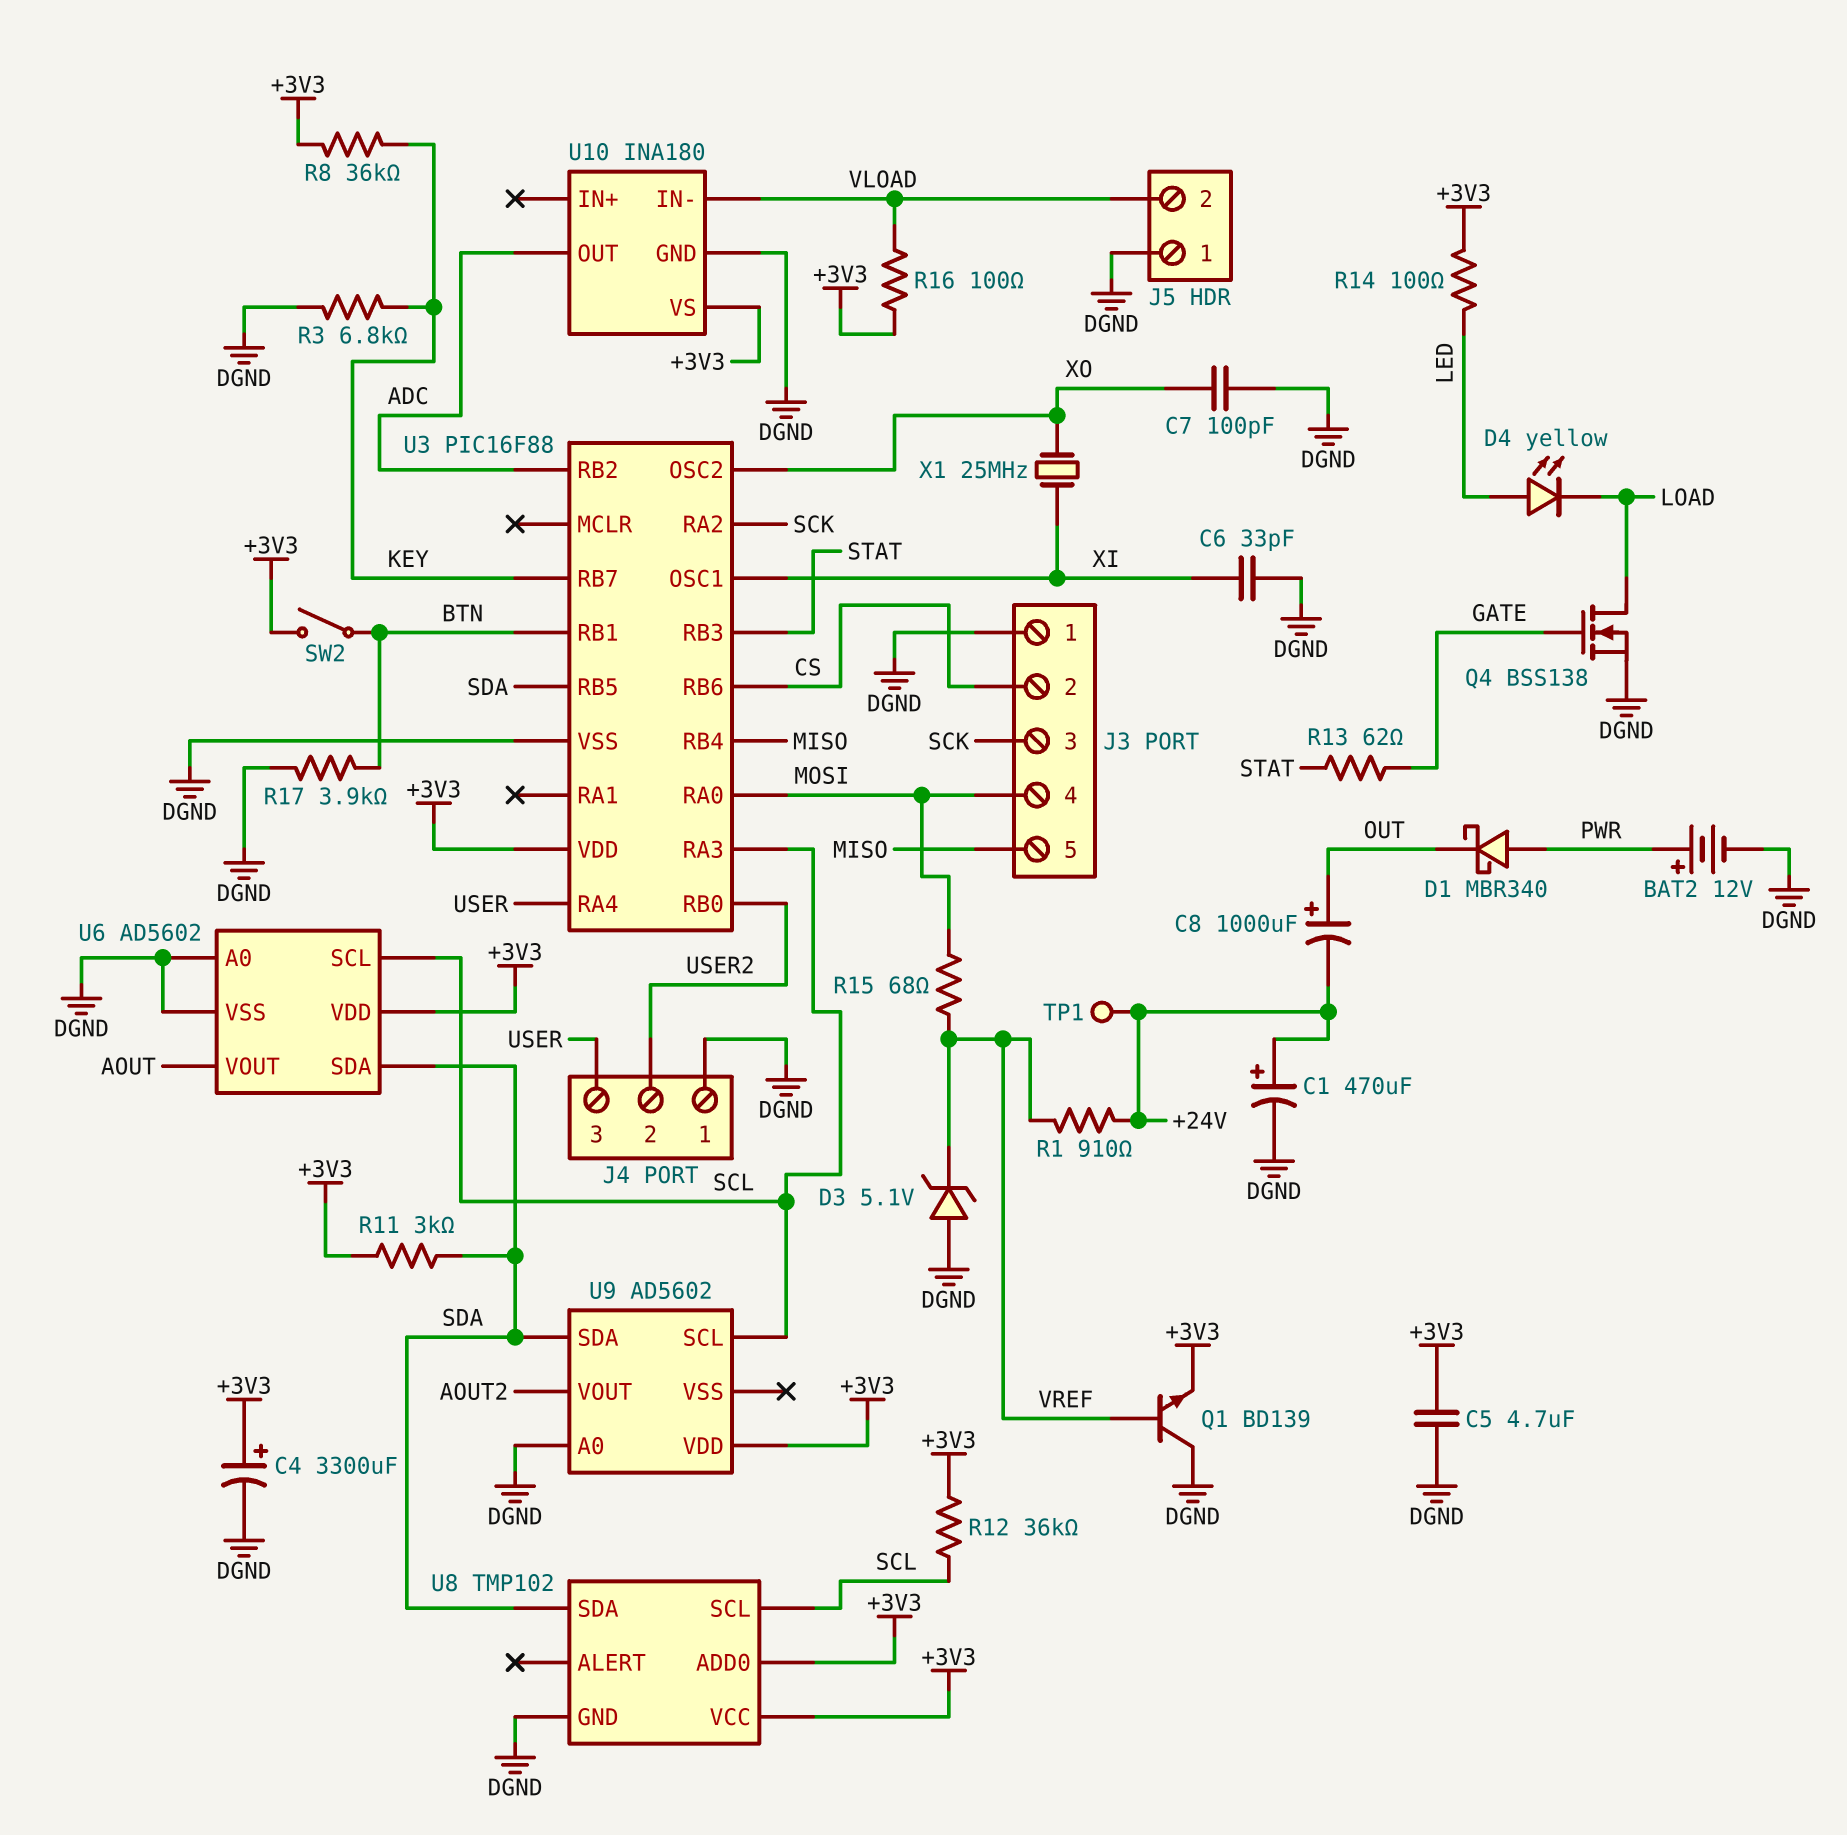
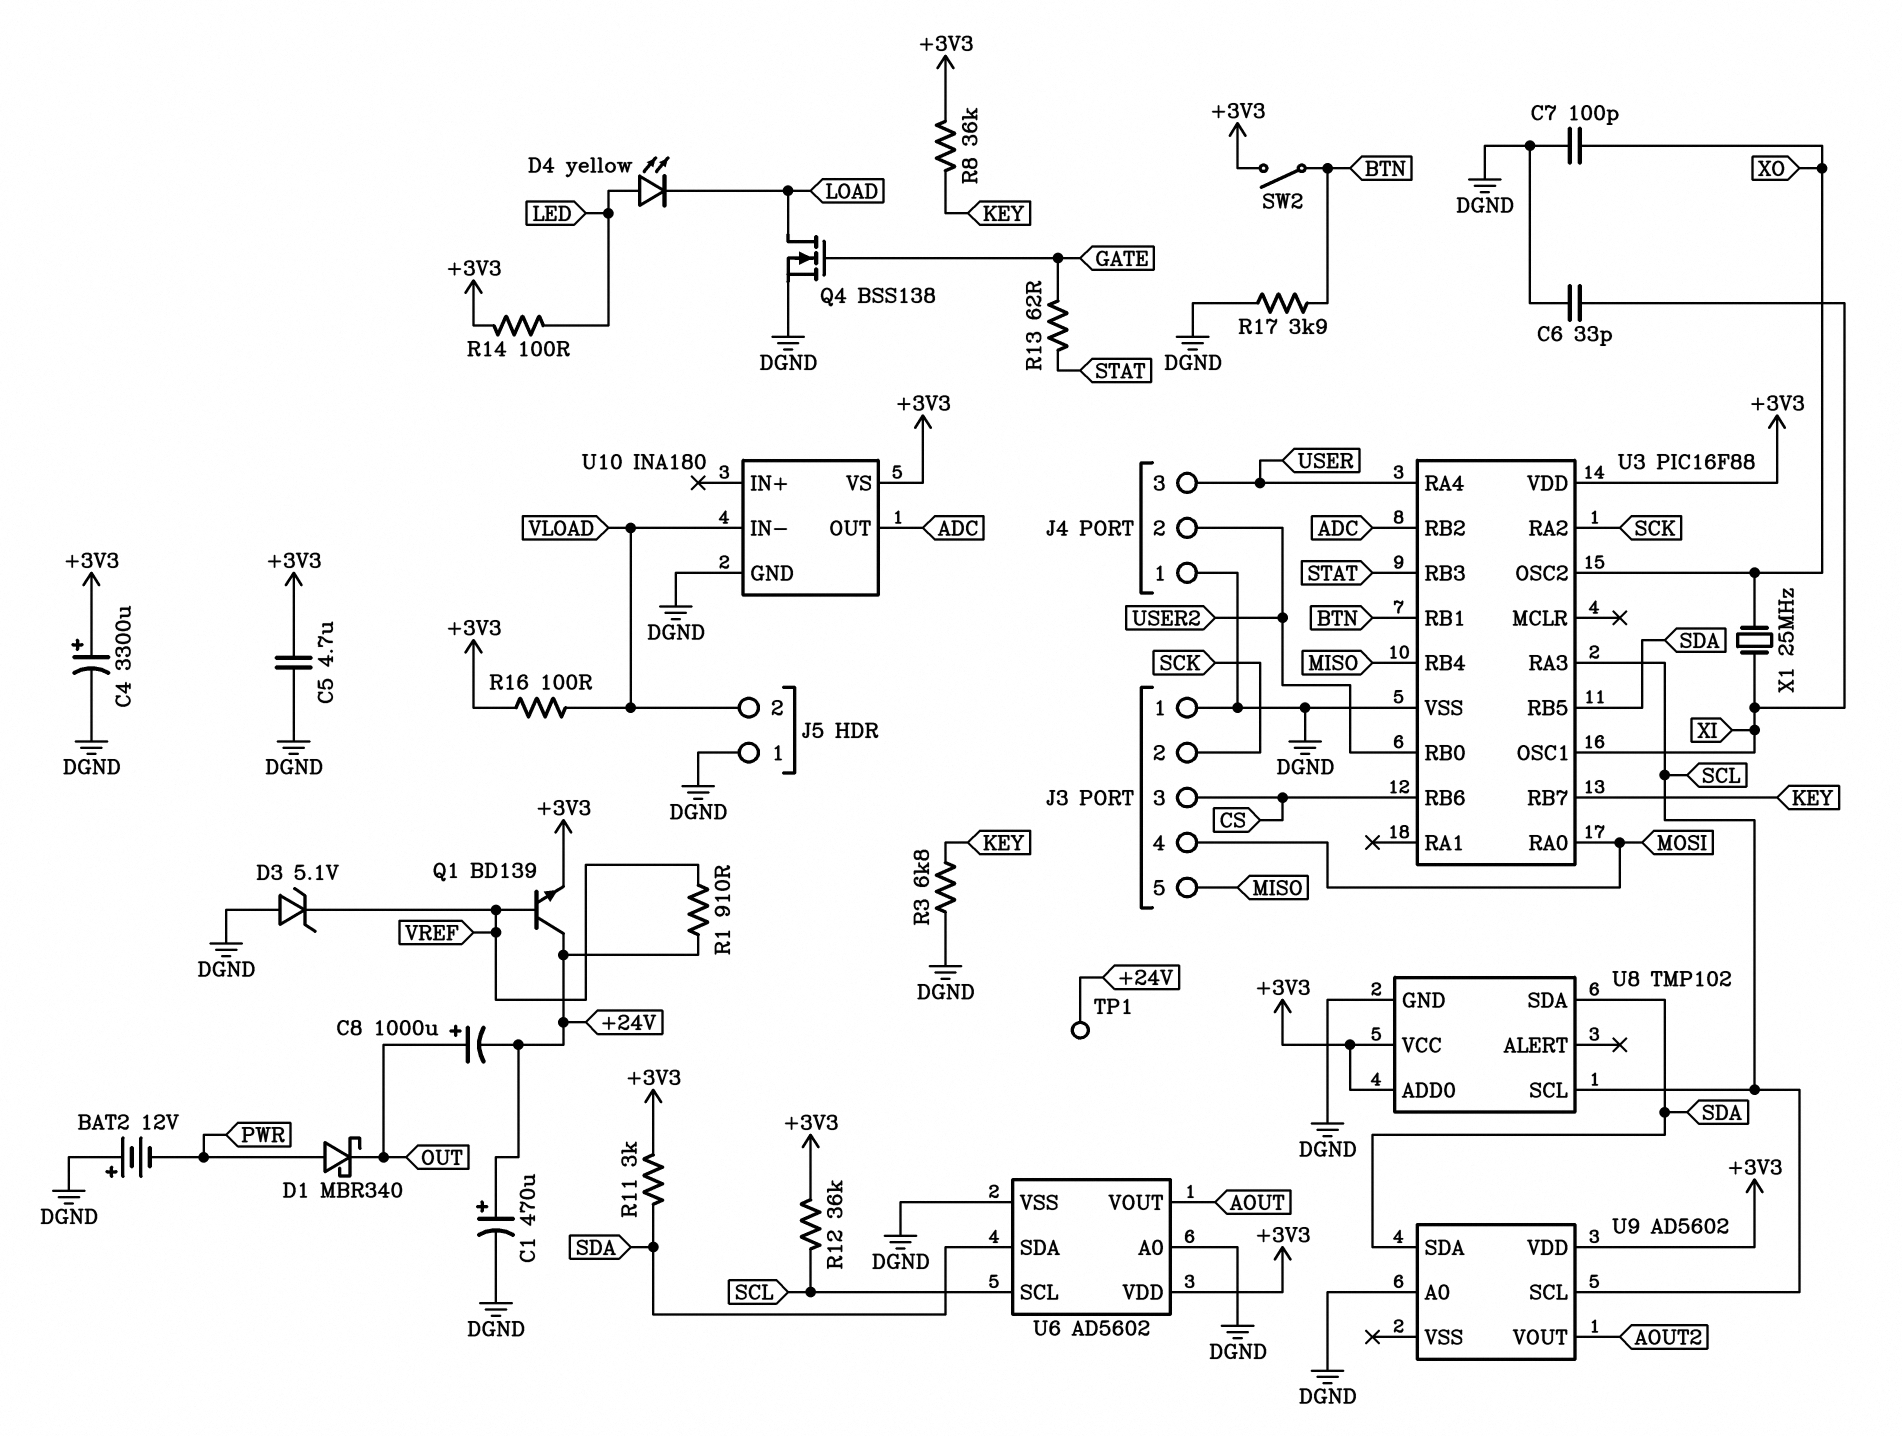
BAT2: 12V (plus PWR, minus DGND) -> 12V (plus DGND, minus PWR)
J3 pin 2: CS -> SCK
J3 pin 3: SCK -> CS
Q1: NPN BD139 (B VREF, C DGND, E +3V3) -> NPN BD139 (B VREF, C +24V, E +3V3)
R15: 68 (MOSI, VREF) -> none

